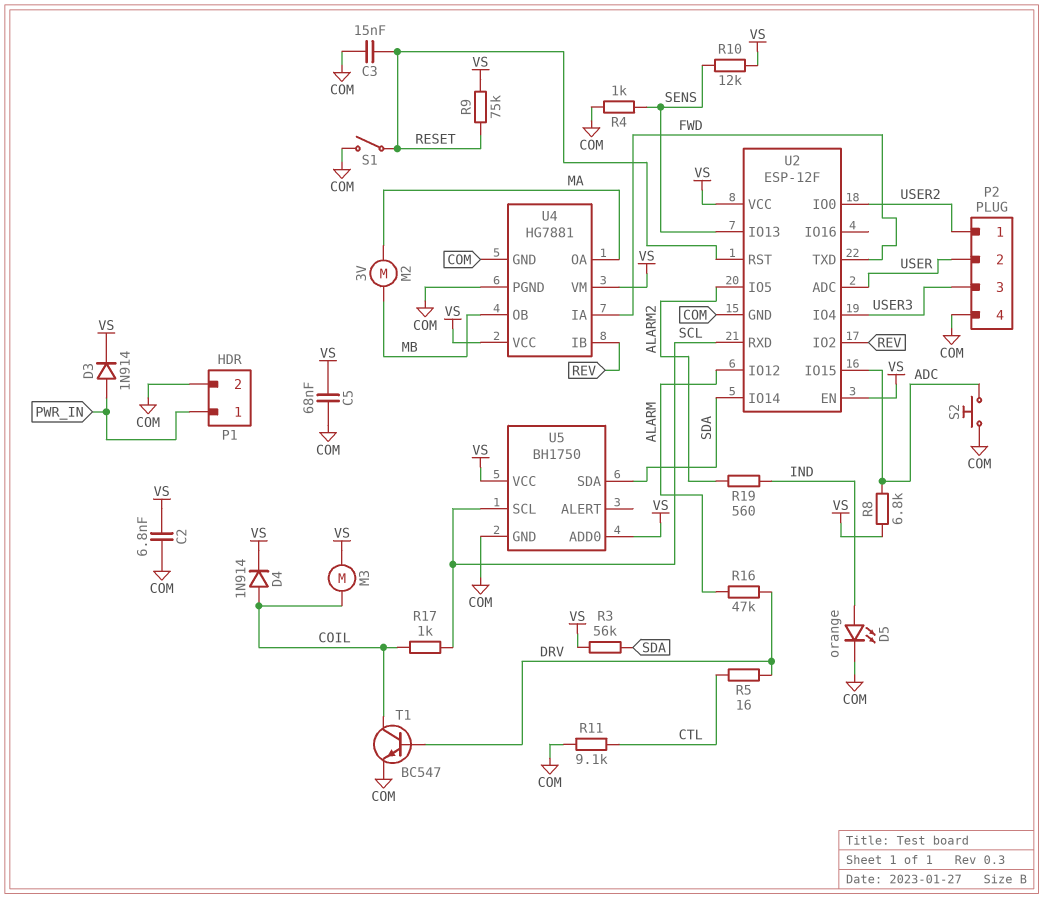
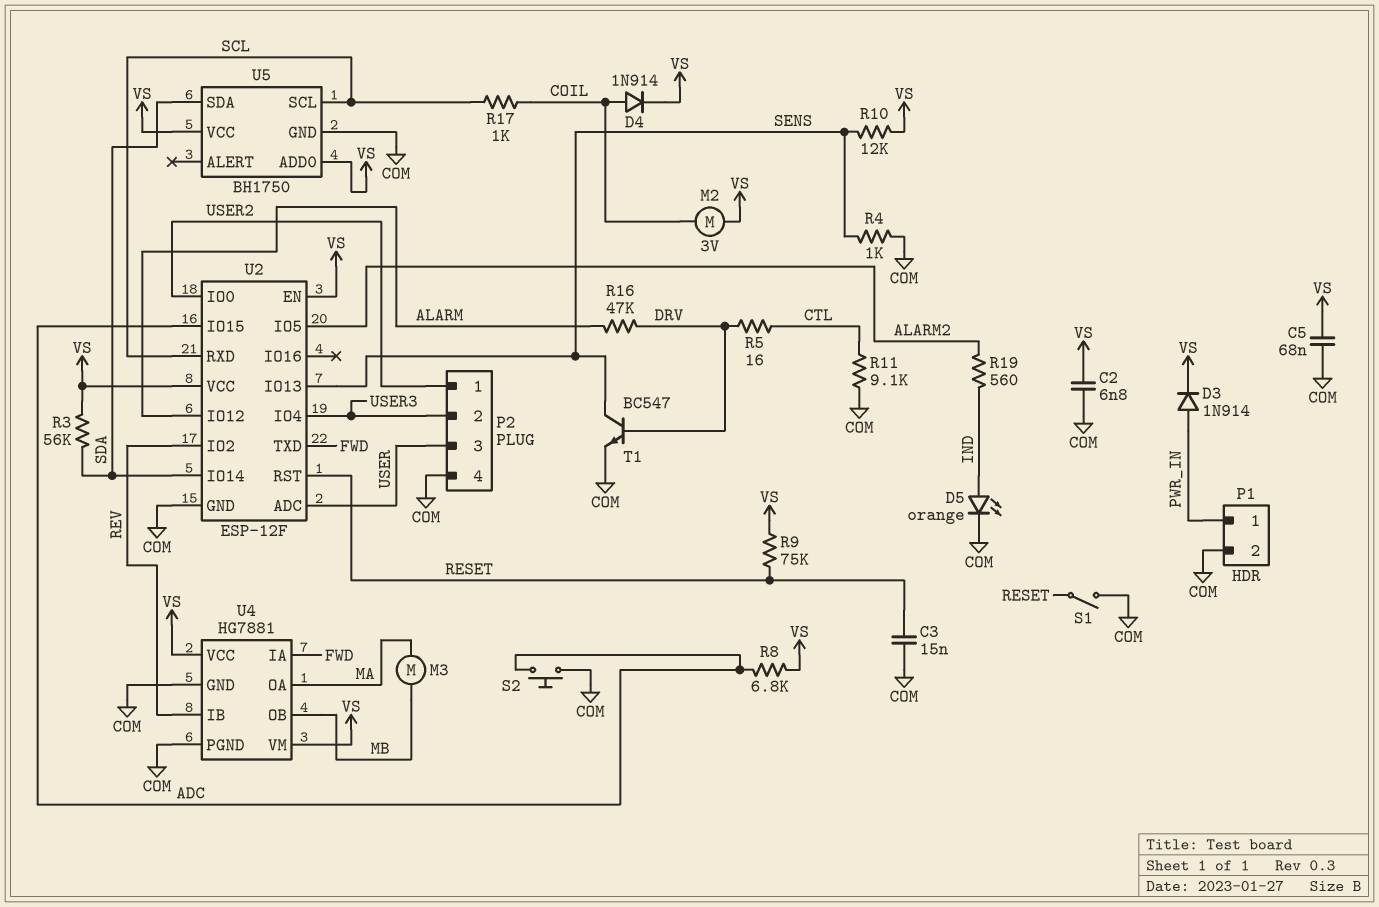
M2: motor 3V (MA, MB) -> motor 3V (COIL, VS)
M3: motor (COIL, VS) -> motor (MA, MB)
P2 pin 2: USER -> USER3
P2 pin 3: USER3 -> USER
T1: NPN BC547 (B DRV, C COIL, E COM) -> NPN BC547 (B DRV, C SENS, E COM)

